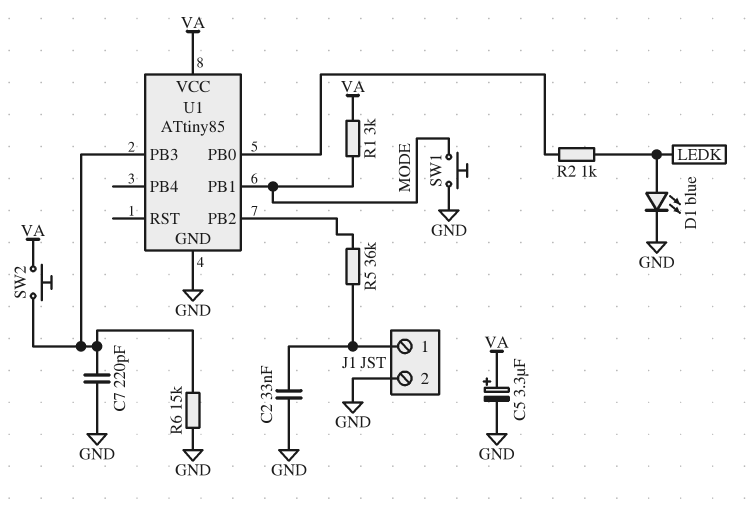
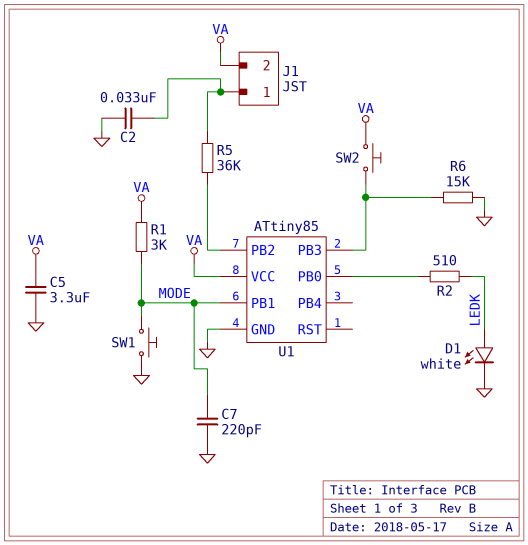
C5: 3.3uF (plus VA, minus GND) -> 3.3uF (GND, VA)
C7: 220pF (GND, U1/PB3) -> 220pF (GND, MODE)
D1: LED blue (A LEDK, K GND) -> LED white (A LEDK, K GND)
J1 pin 2: GND -> VA
R2: 1k (LEDK, U1/PB0) -> 510 (LEDK, U1/PB0)

